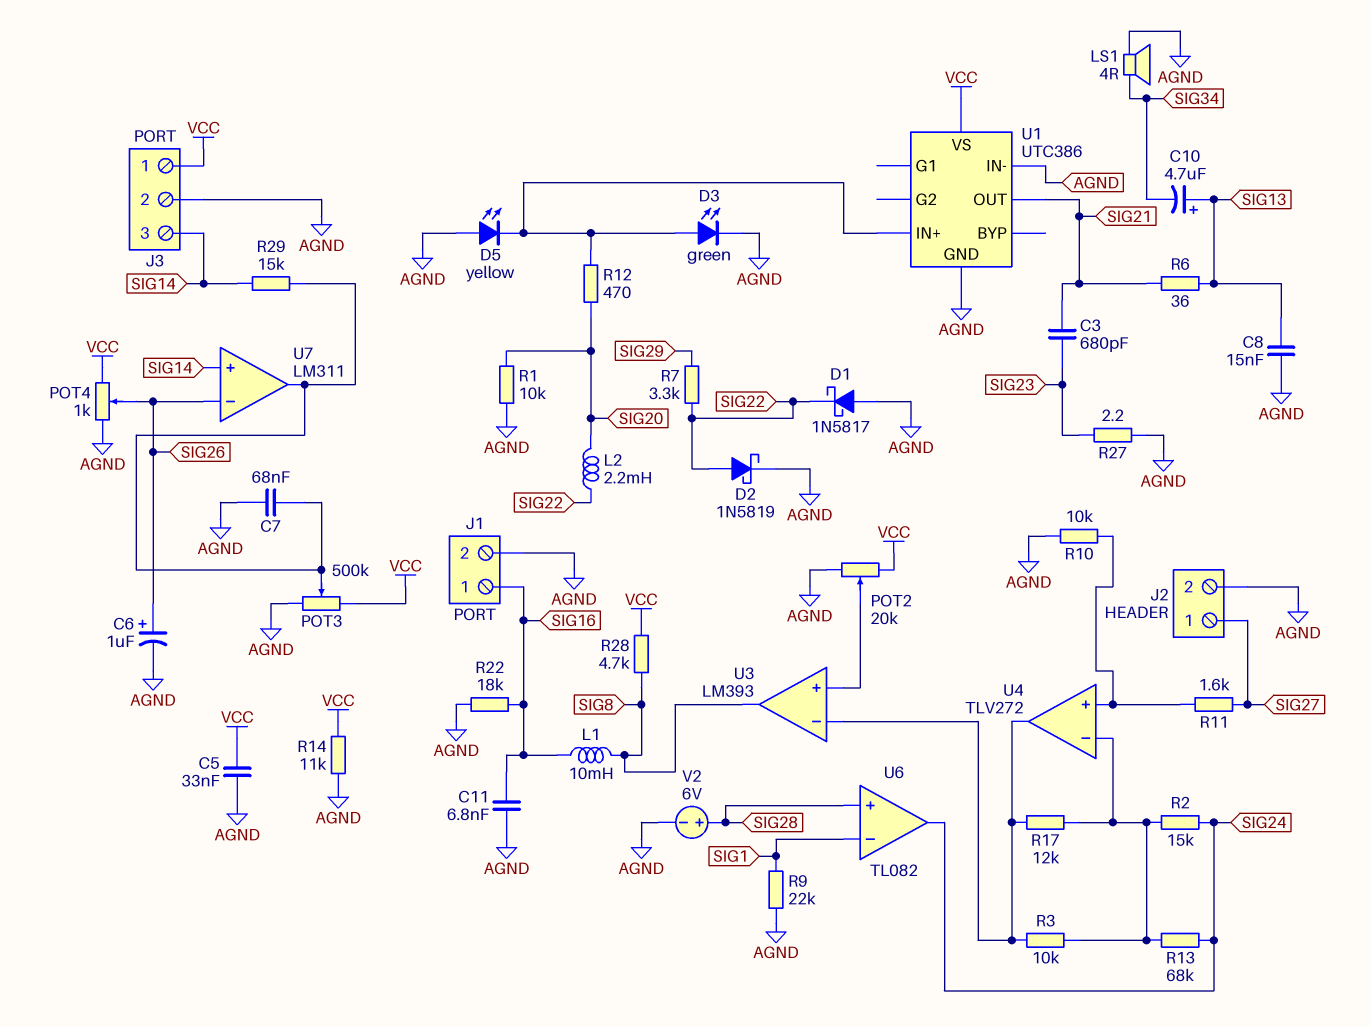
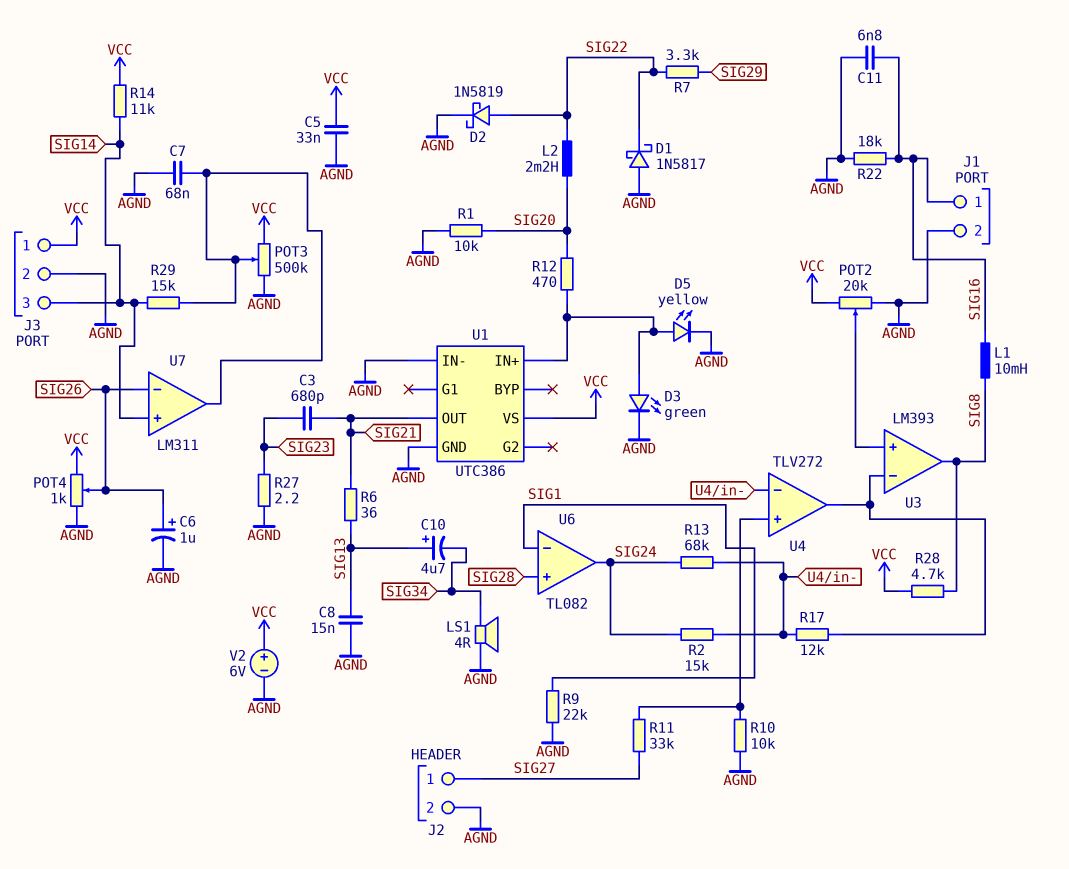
D5: LED yellow (A AGND, K U1/IN+) -> LED yellow (A U1/IN+, K AGND)
R3: 10k (U3/in-, U4/in-) -> none
R11: 1.6k (SIG27, U4/in+) -> 33k (SIG27, U4/in+)
R14: 11k (AGND, VCC) -> 11k (SIG14, VCC)
V2: 6V (plus SIG28, minus AGND) -> 6V (plus VCC, minus AGND)

